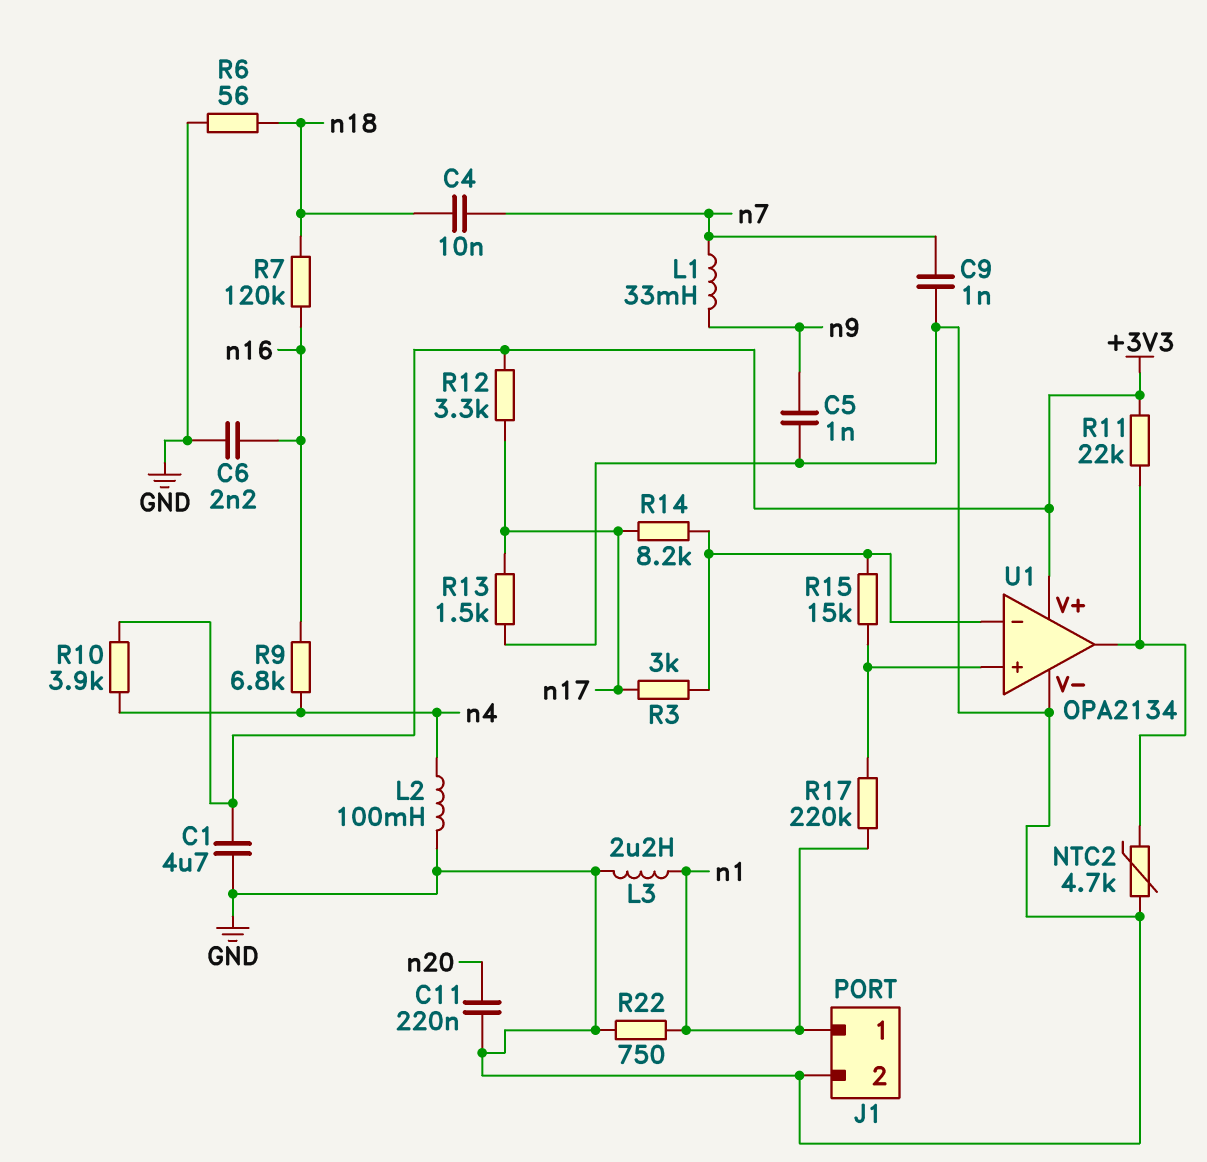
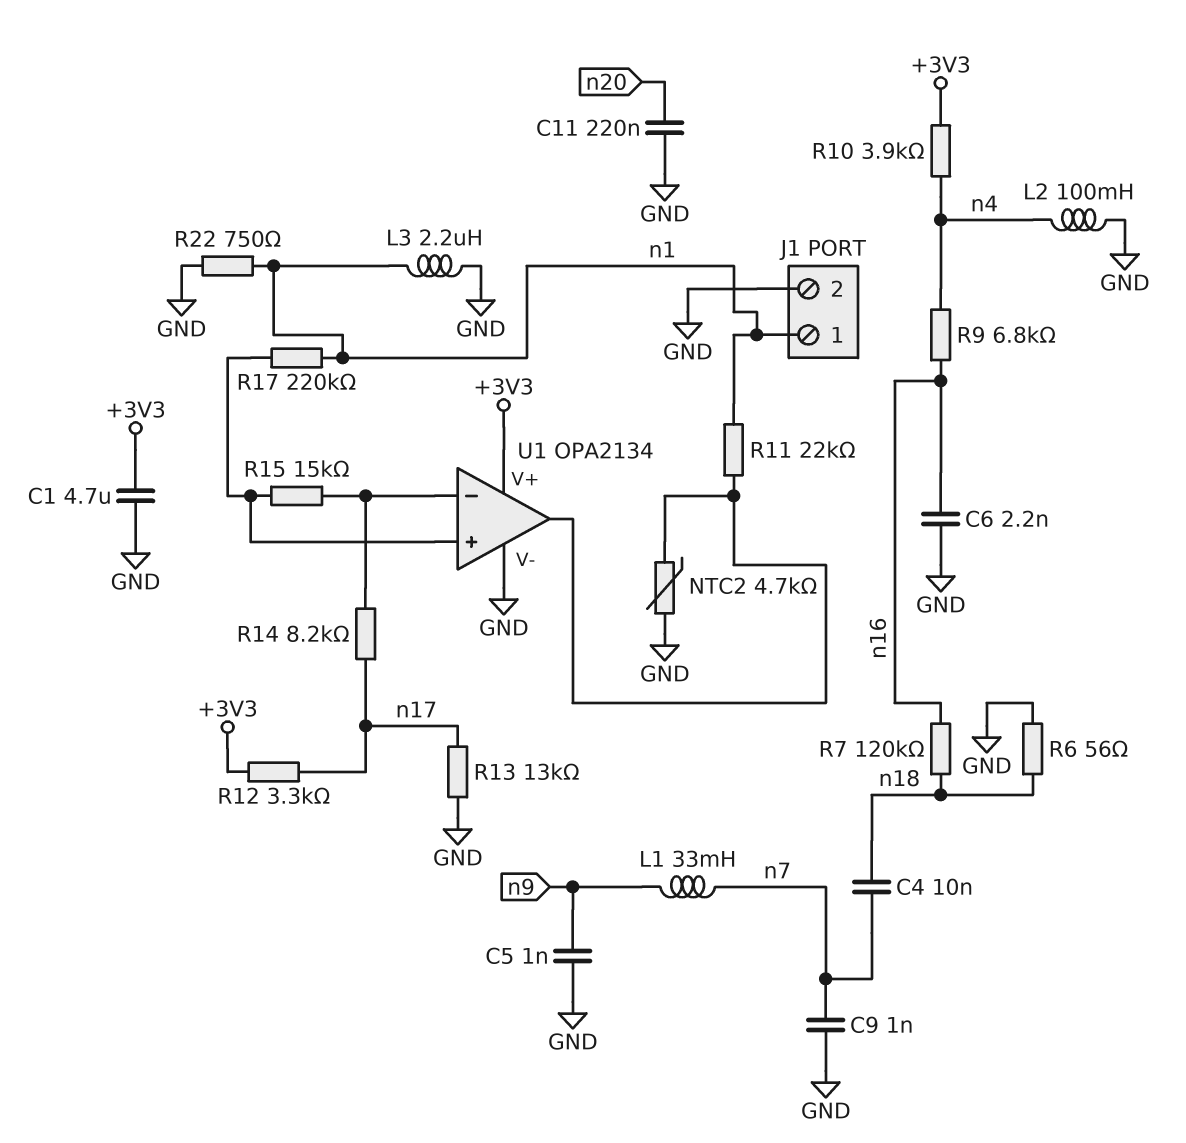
R3: 3k (U1/in-, n17) -> none
R11: 22k (+3V3, U1/out) -> 22k (U1/out, n1)
R13: 1.5k (GND, n17) -> 13k (GND, n17)

